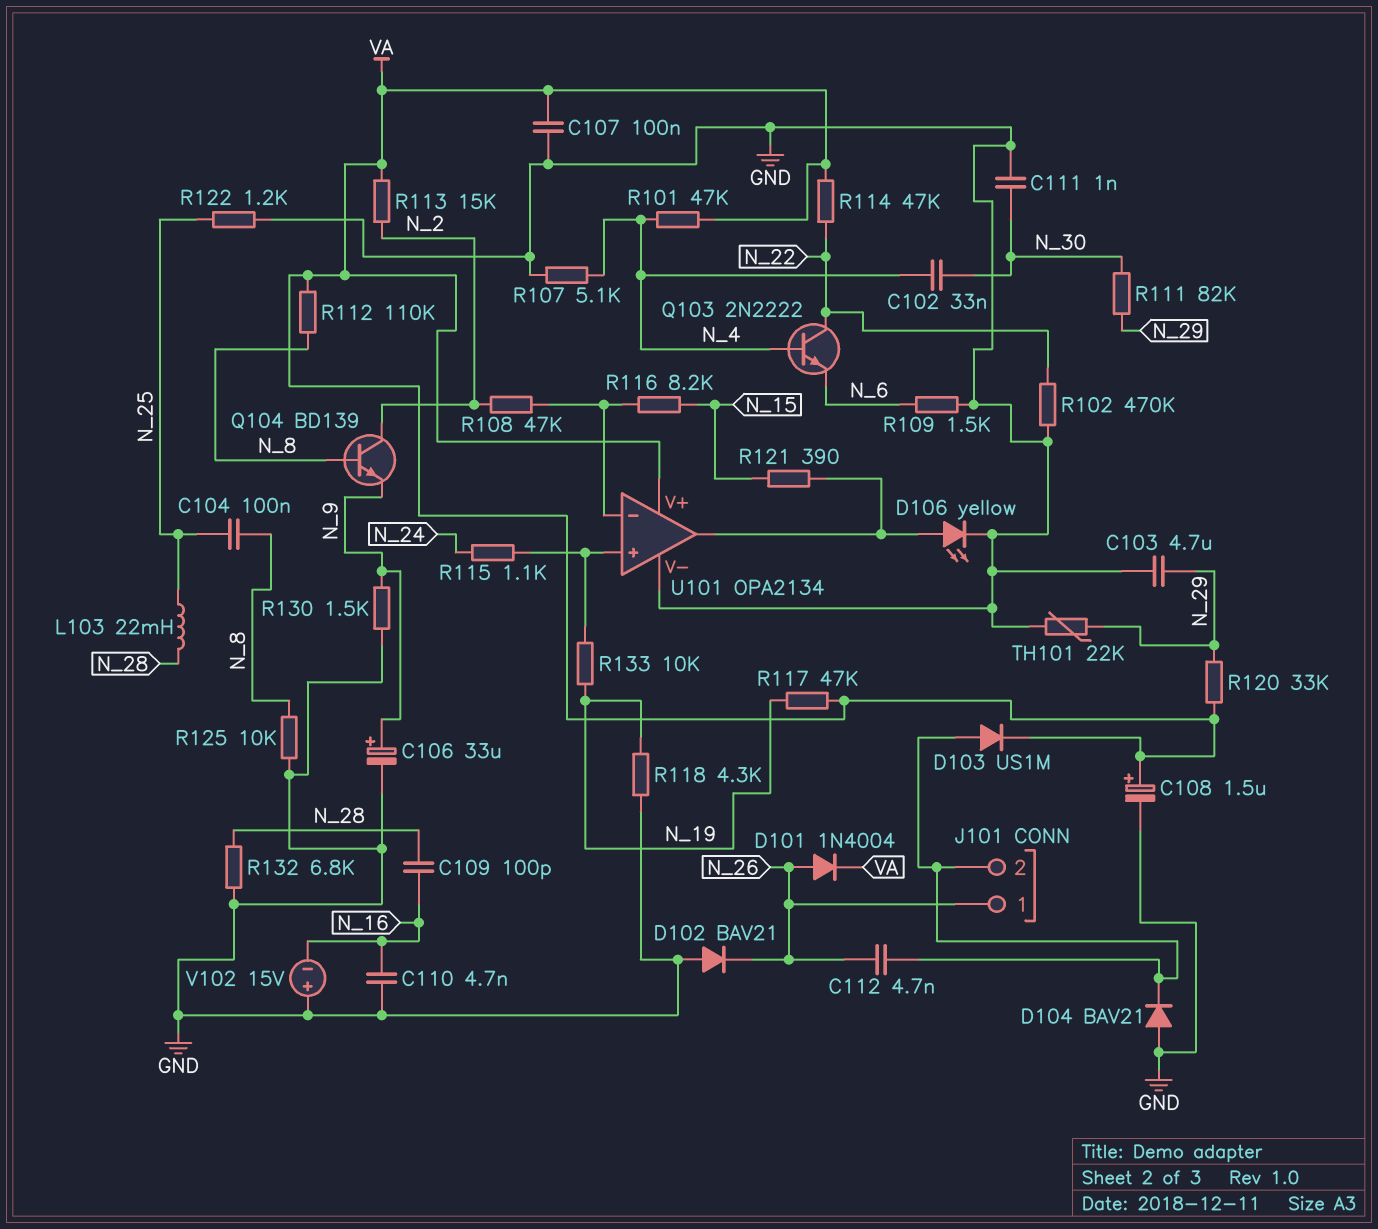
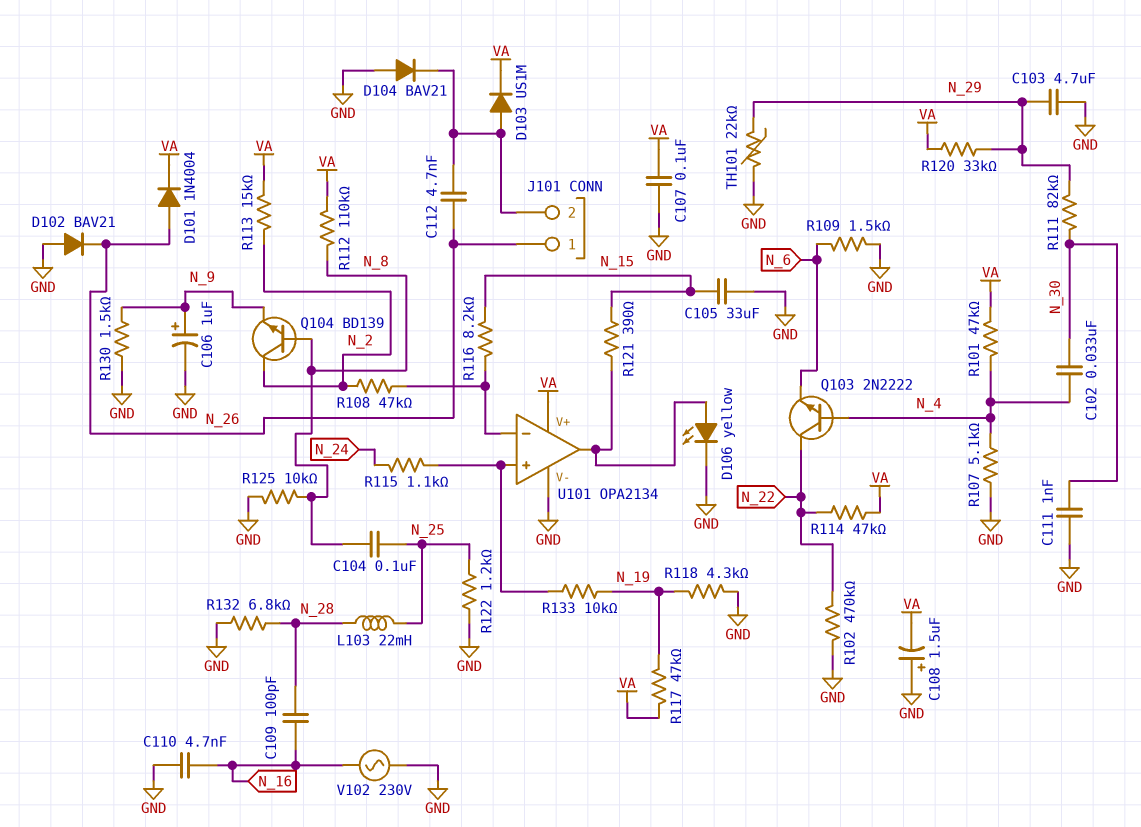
C105: none -> 33uF (GND, N_15)
C106: 33uF (plus N_9, minus GND) -> 1uF (plus N_9, minus GND)
C108: 1.5uF (plus VA, minus GND) -> 1.5uF (plus GND, minus VA)
V102: 15V (plus GND, minus N_16) -> AC 230V (GND, N_16)

